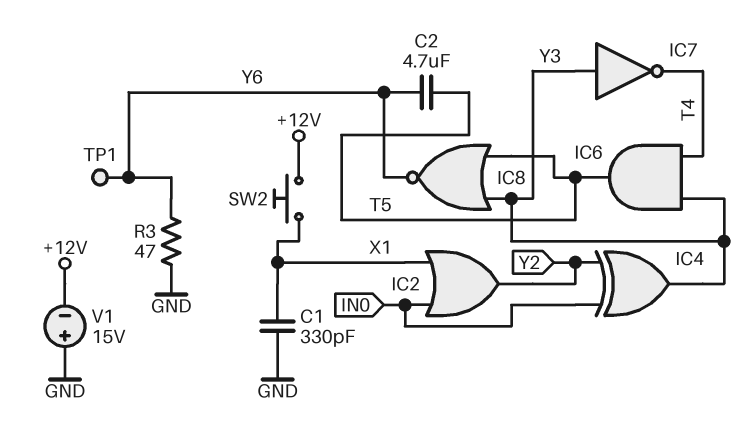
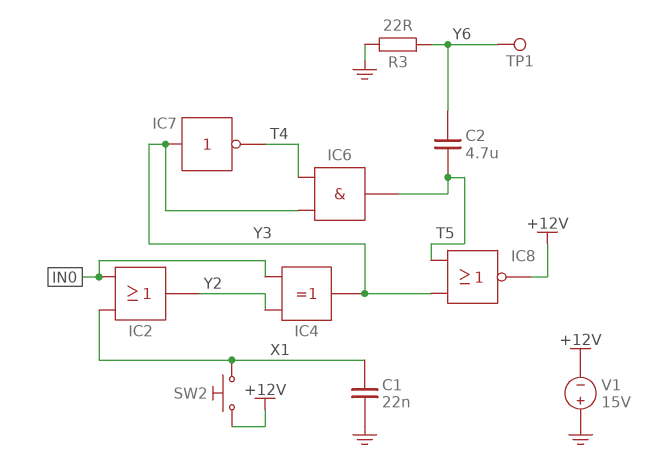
C1: 330pF (GND, X1) -> 22nF (GND, X1)
IC8: NOR (in T5, in Y3, out Y6) -> NOR (in T5, in Y3, out +12V)
R3: 47 (GND, Y6) -> 22 (GND, Y6)

